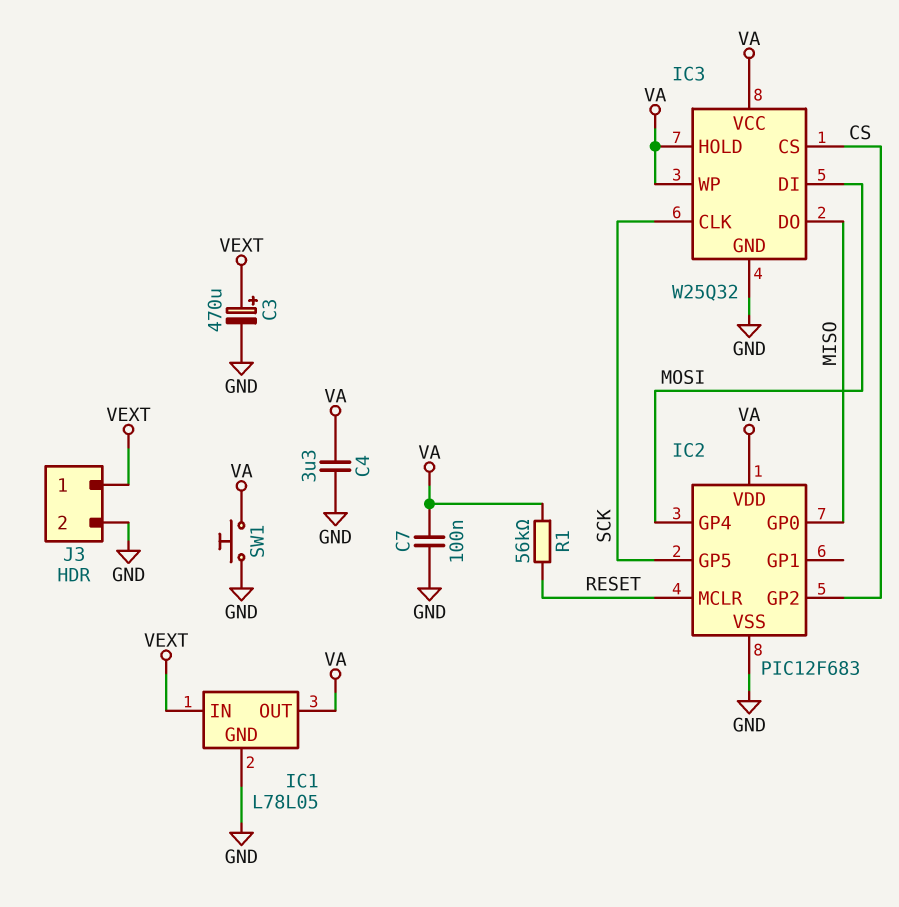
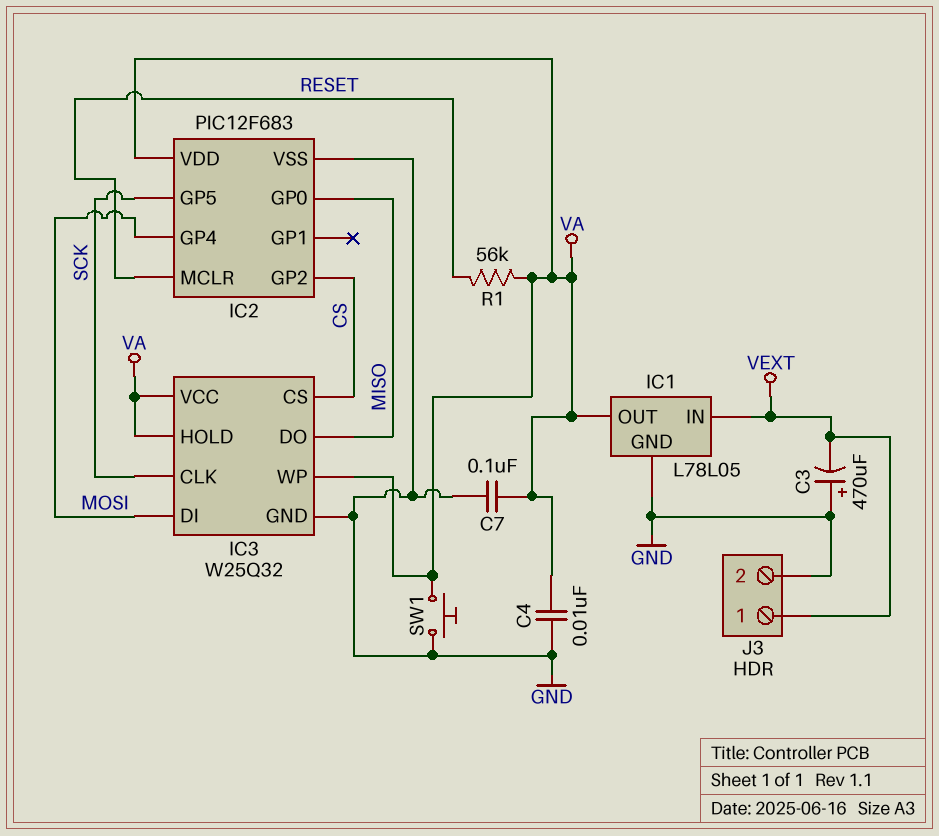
C3: 470uF (plus VEXT, minus GND) -> 470uF (plus GND, minus VEXT)
C4: 3.3uF (GND, VA) -> 10nF (GND, VA)

